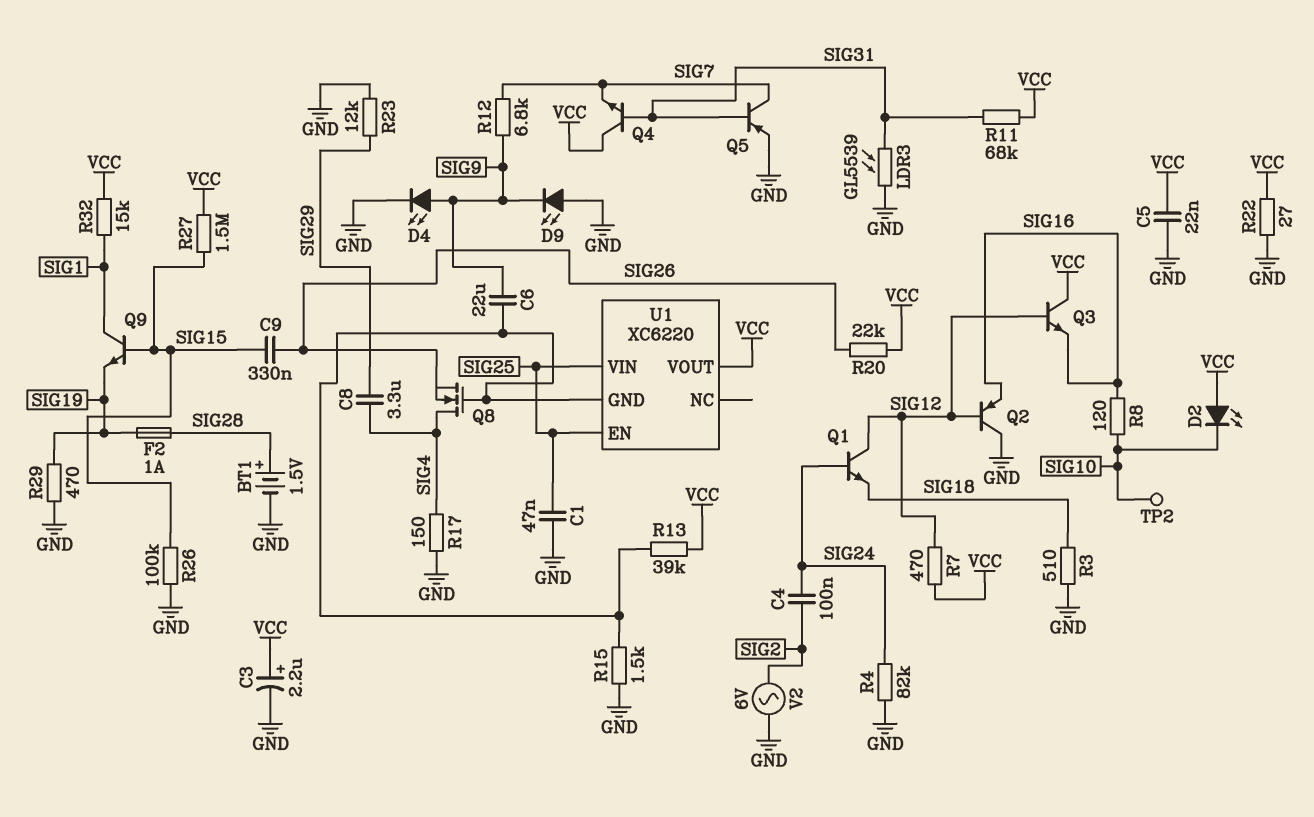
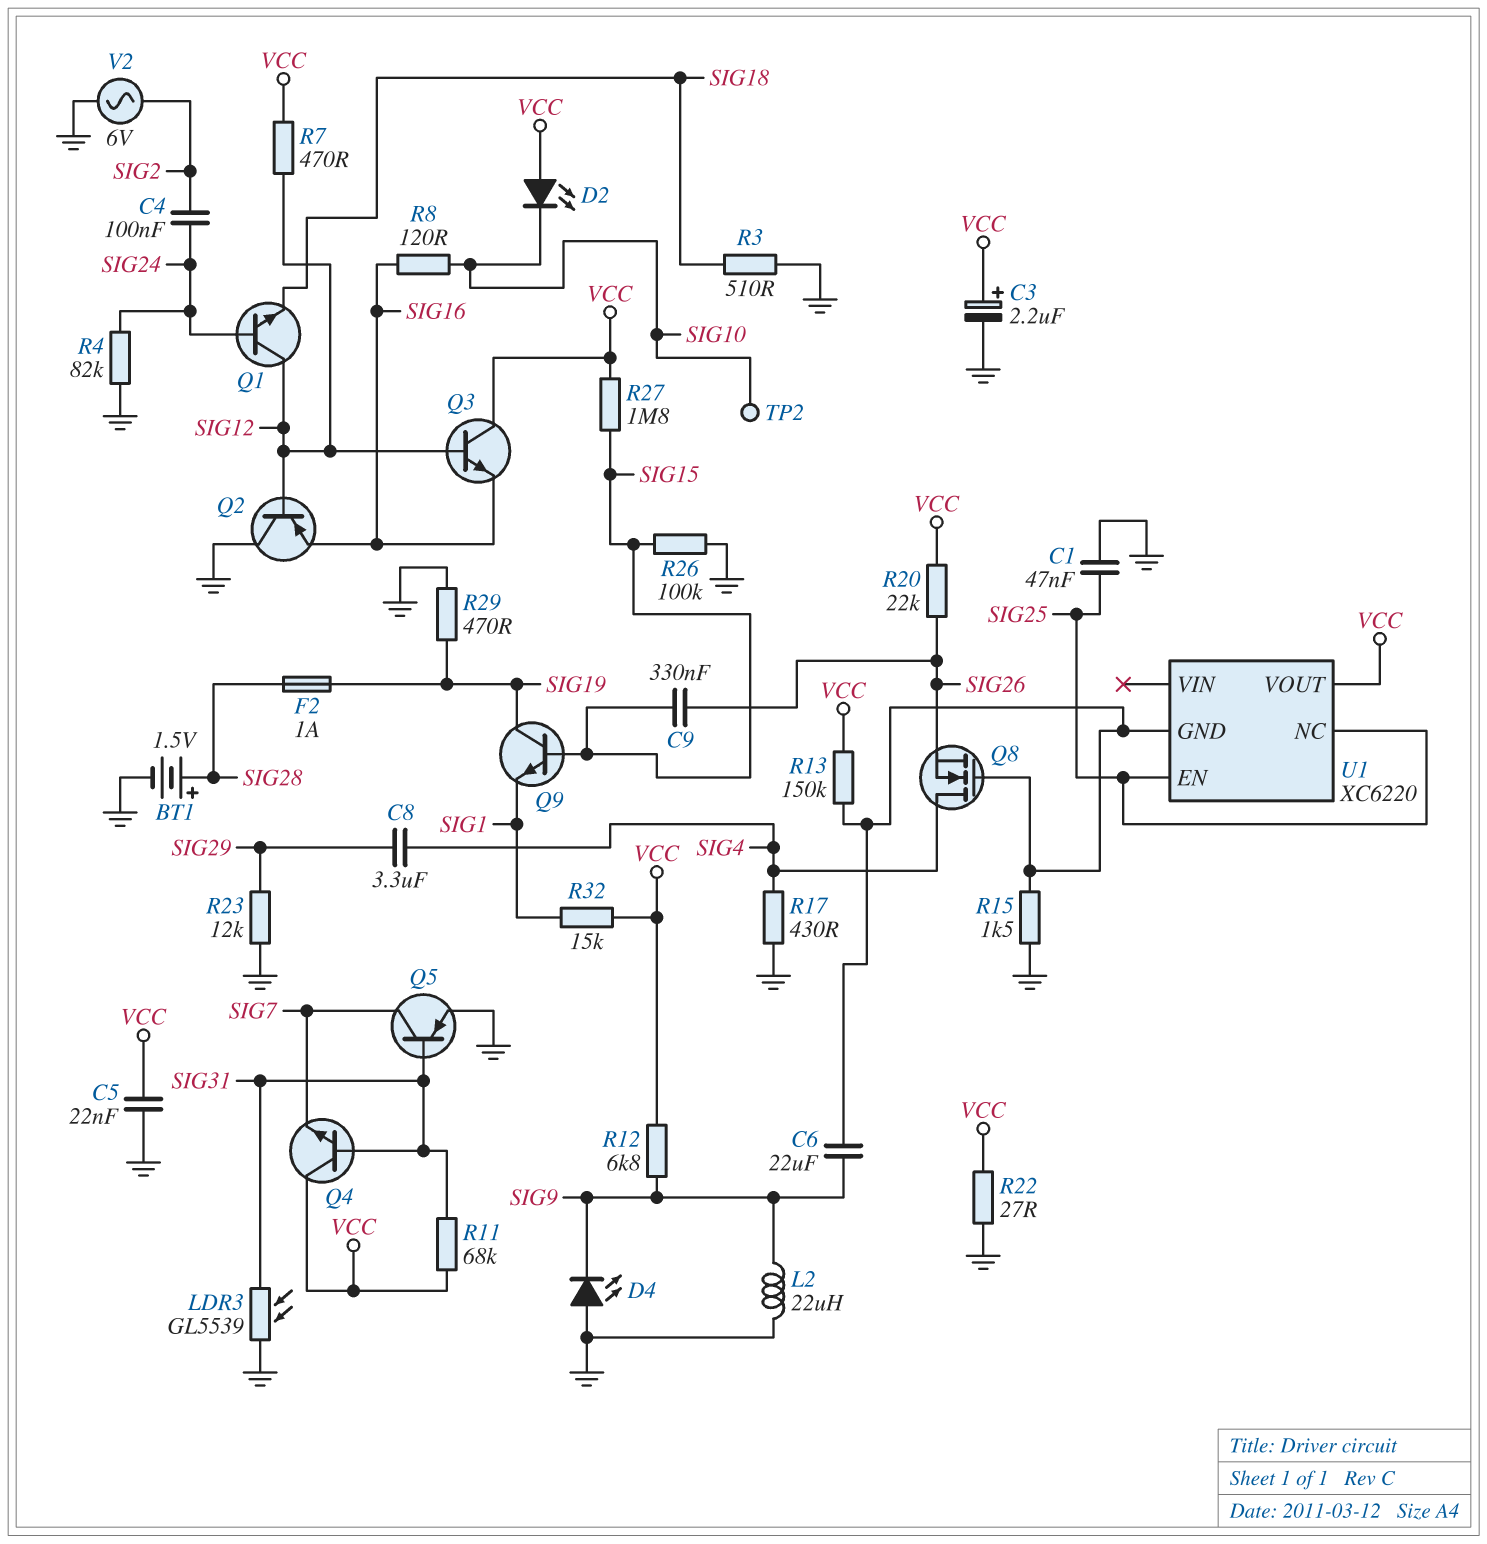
D4: LED (A SIG9, K GND) -> LED (A GND, K SIG9)
D9: LED (A GND, K SIG9) -> none
L2: none -> 22uH (GND, SIG9)
Q9: NPN (B SIG15, C SIG1, E SIG19) -> NPN (B SIG15, C SIG19, E SIG1)
R12: 6.8k (SIG7, SIG9) -> 6.8k (SIG9, VCC)
R13: 39k (U1/GND, VCC) -> 150k (U1/GND, VCC)
R17: 150 (GND, SIG4) -> 430 (GND, SIG4)
R27: 1.5M (SIG15, VCC) -> 1.8M (SIG15, VCC)
U1 pin NC: none -> SIG25
U1 pin VIN: SIG25 -> none

